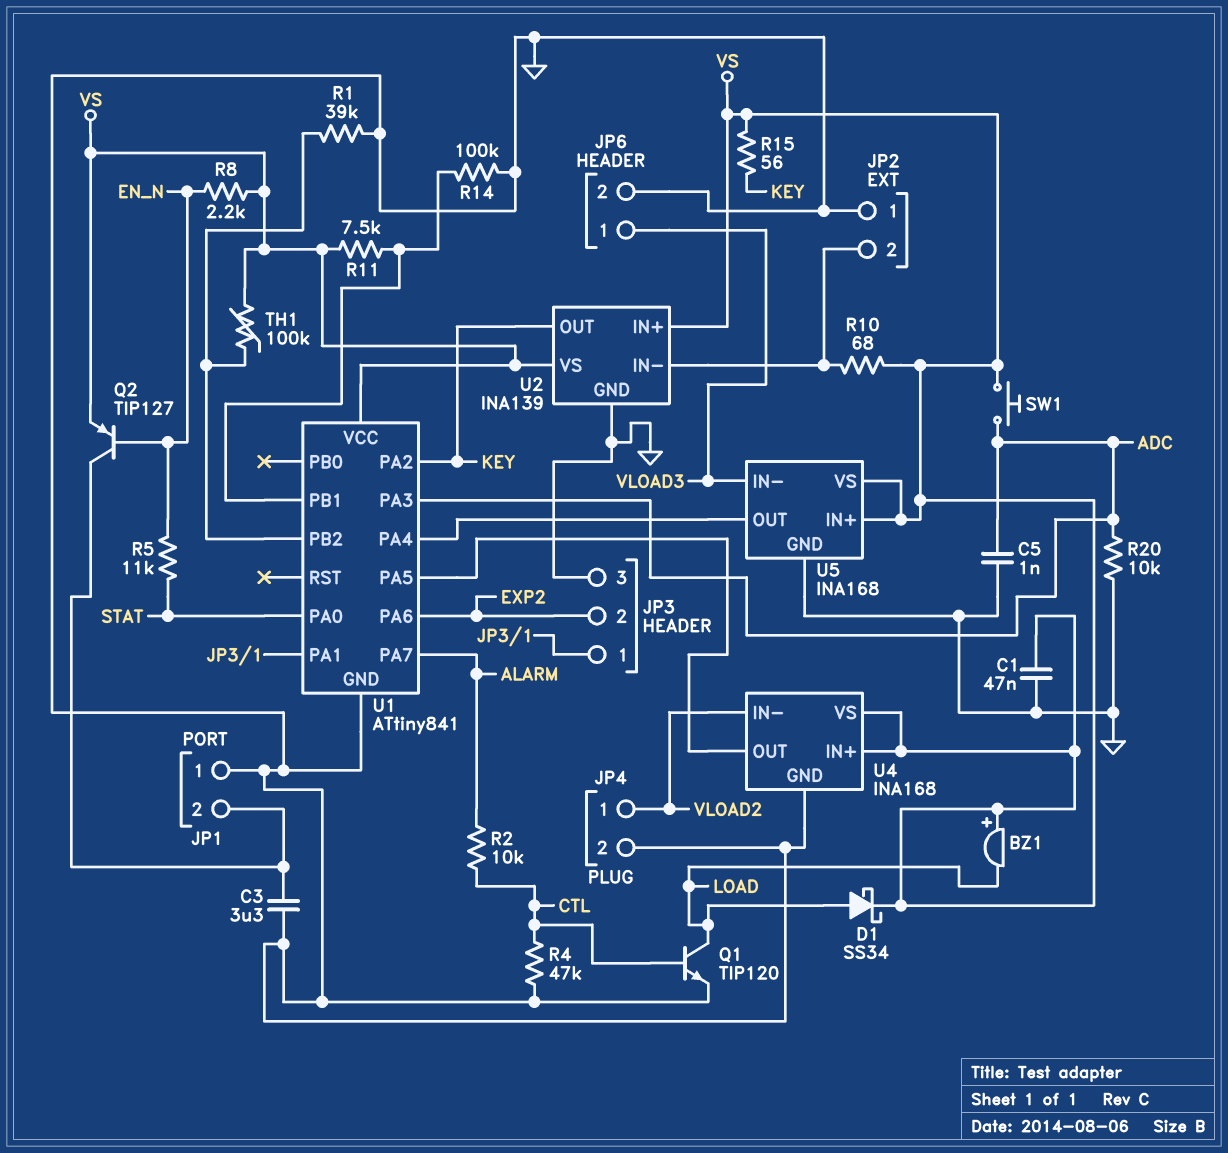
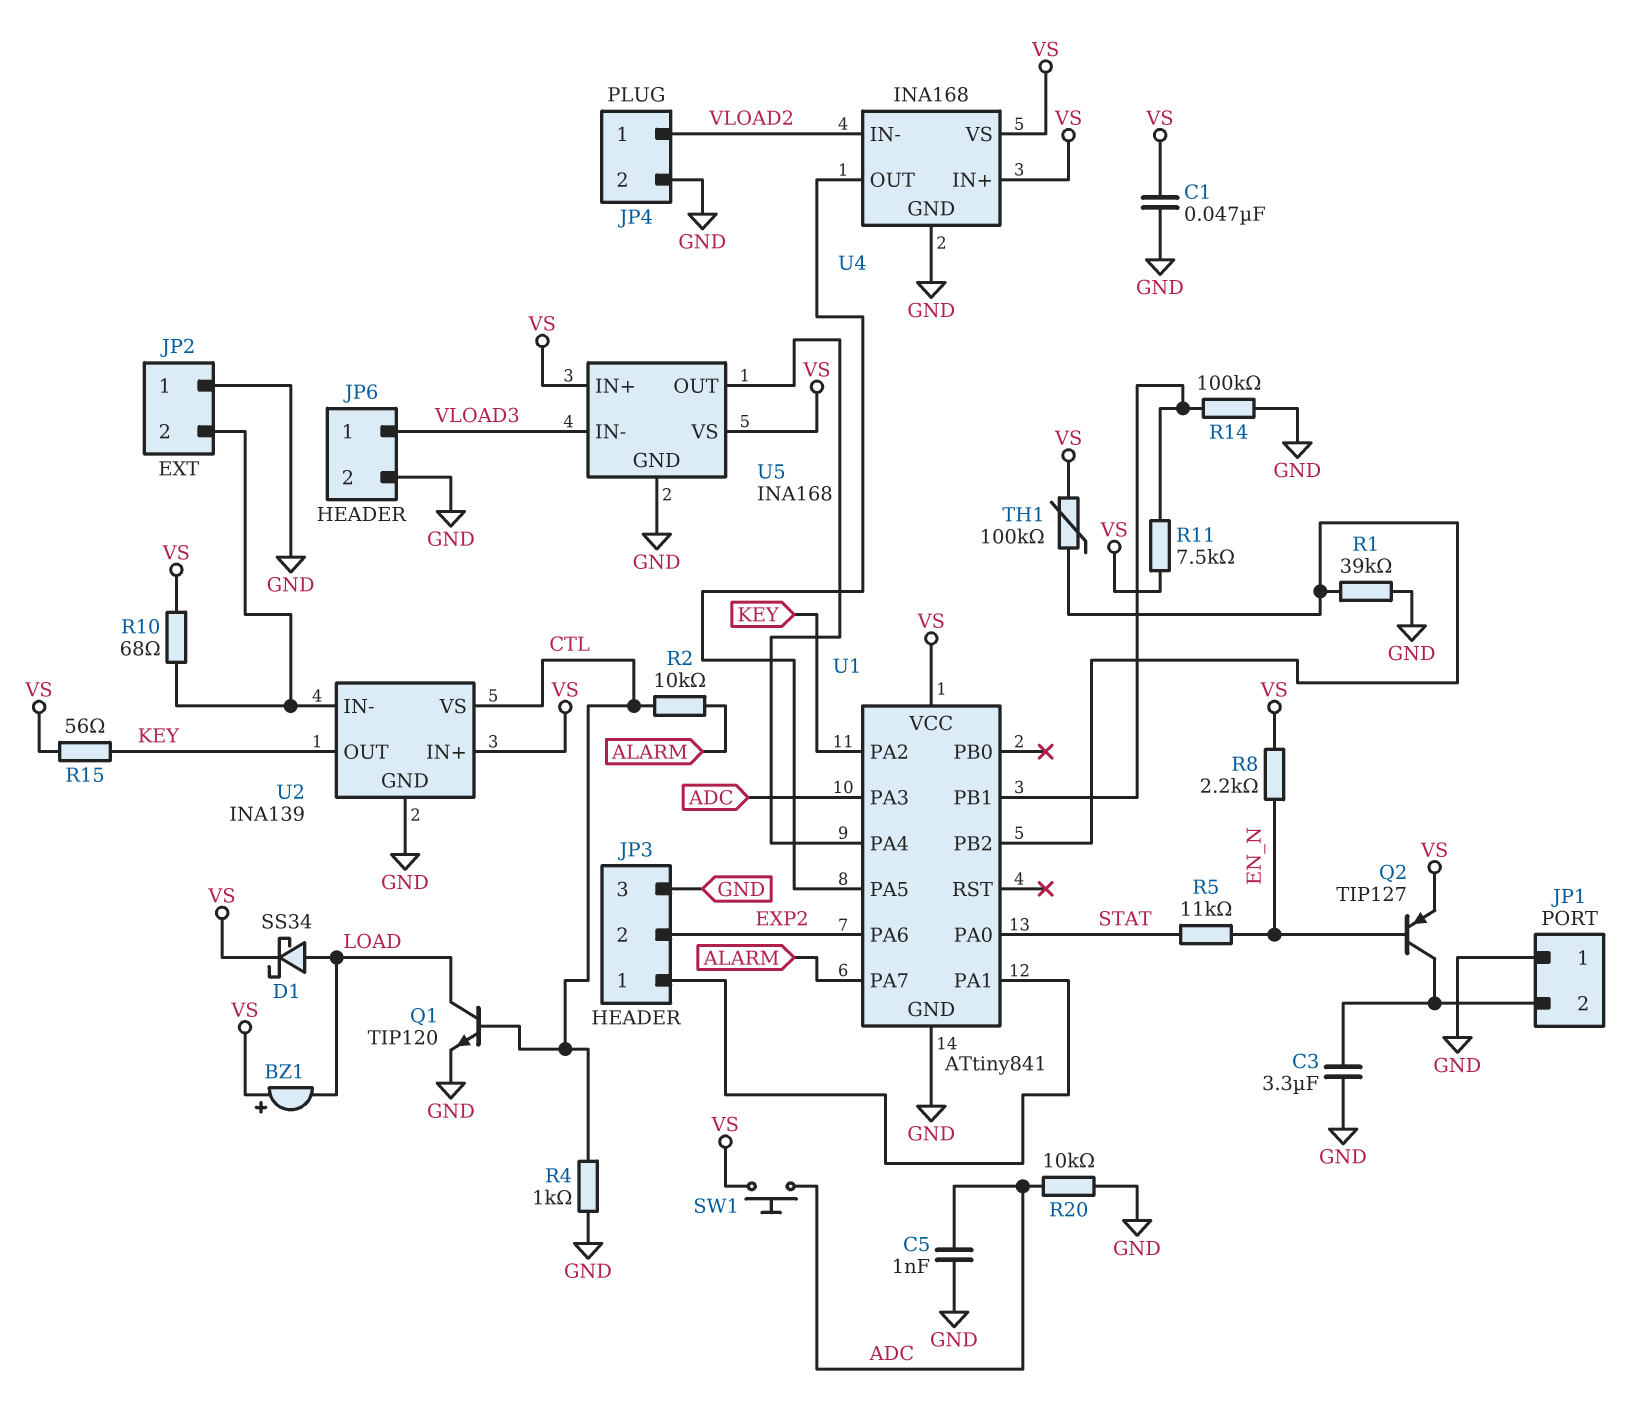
R4: 47k (CTL, GND) -> 1k (CTL, GND)
U2 pin VS: VS -> CTL

